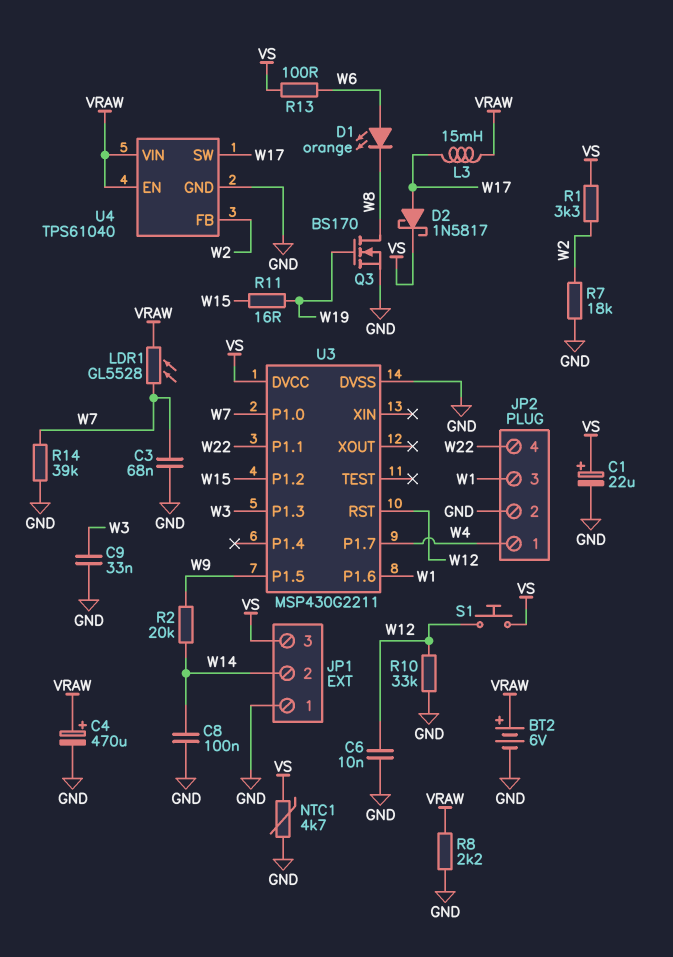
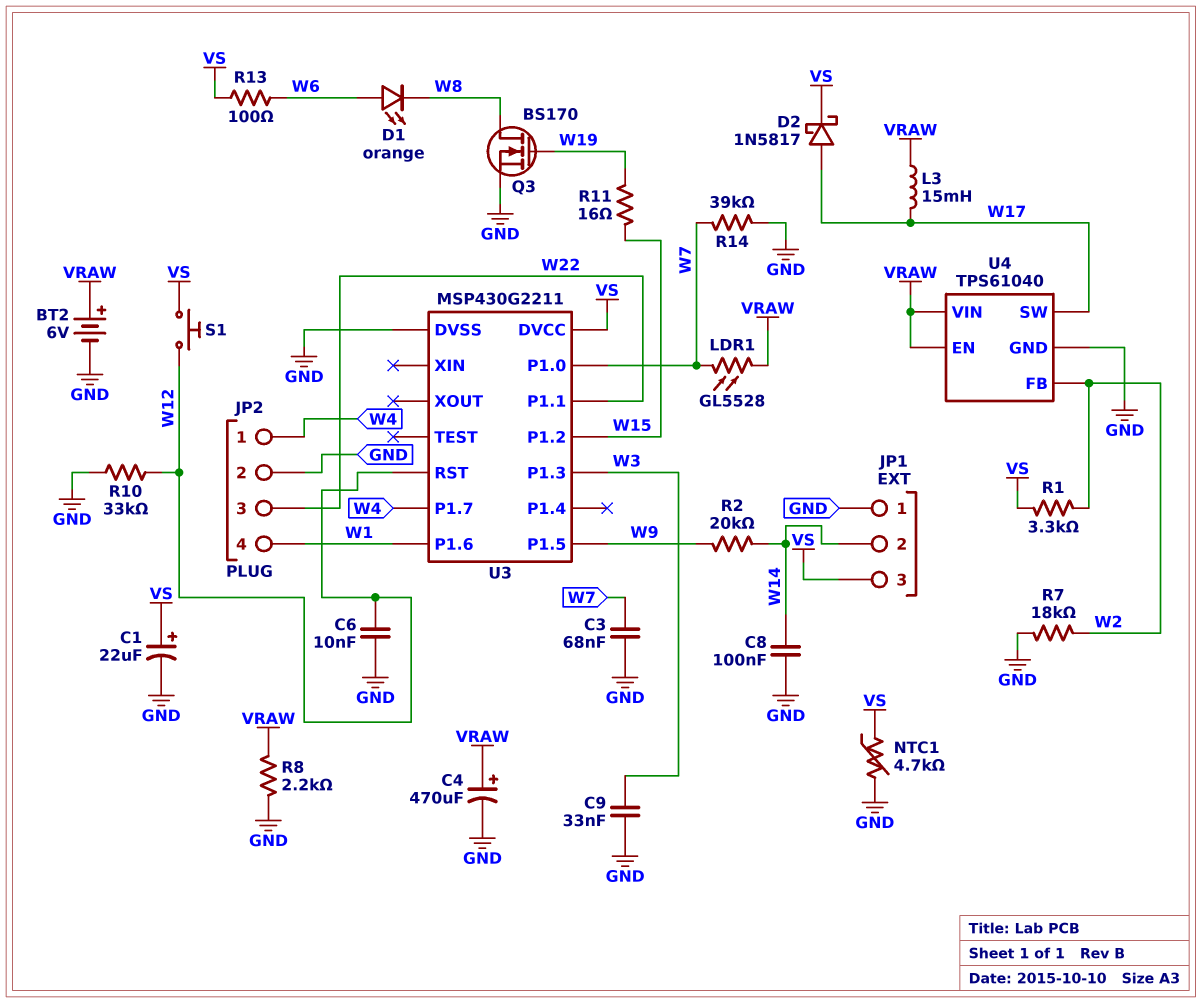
JP2 pin 3: W1 -> W22
JP2 pin 4: W22 -> W1

